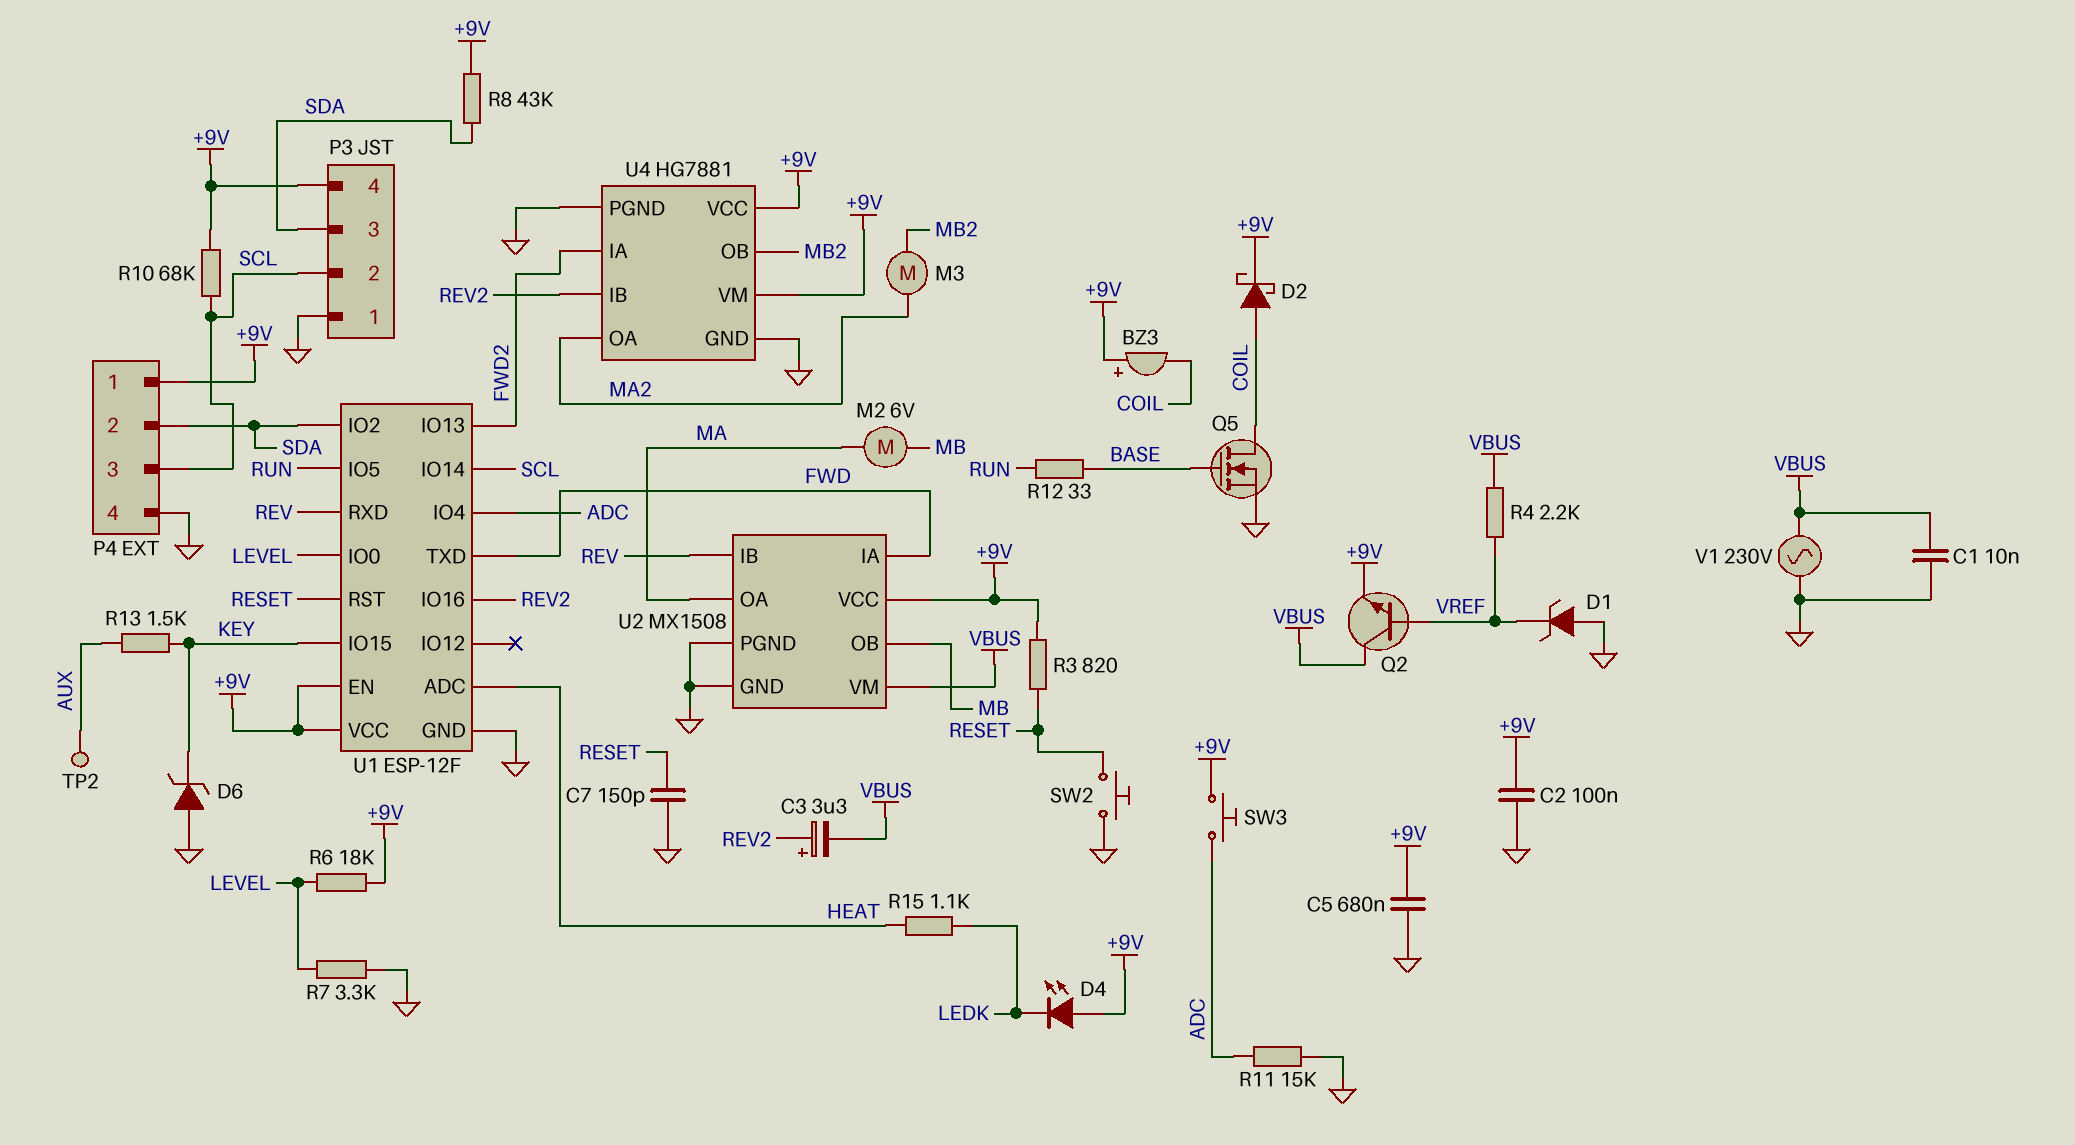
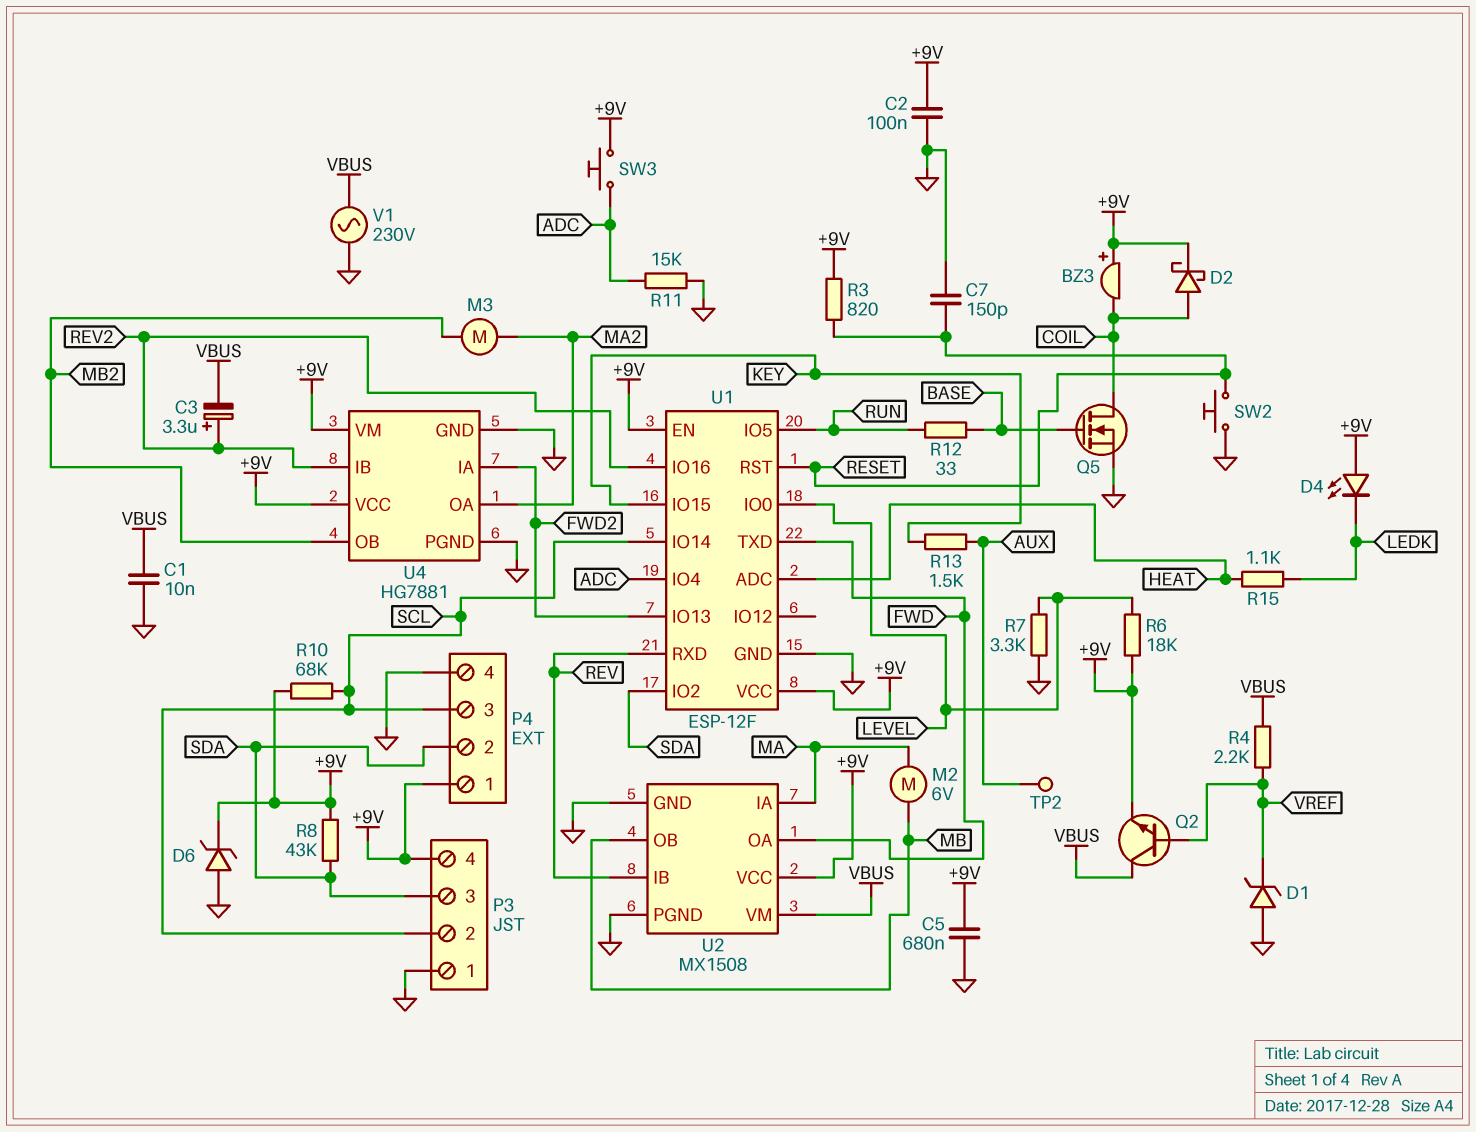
D6: zener (A GND, K KEY) -> zener (A GND, K +9V)
U2 pin IA: FWD -> MA
U2 pin OA: MA -> FWD

